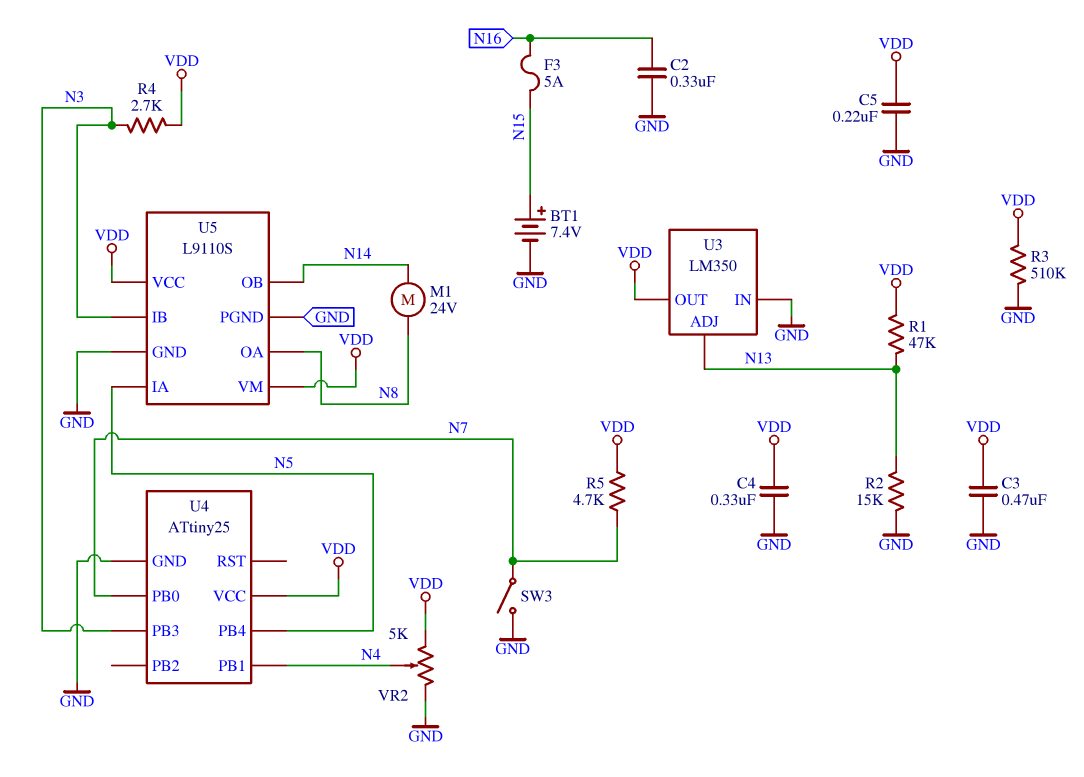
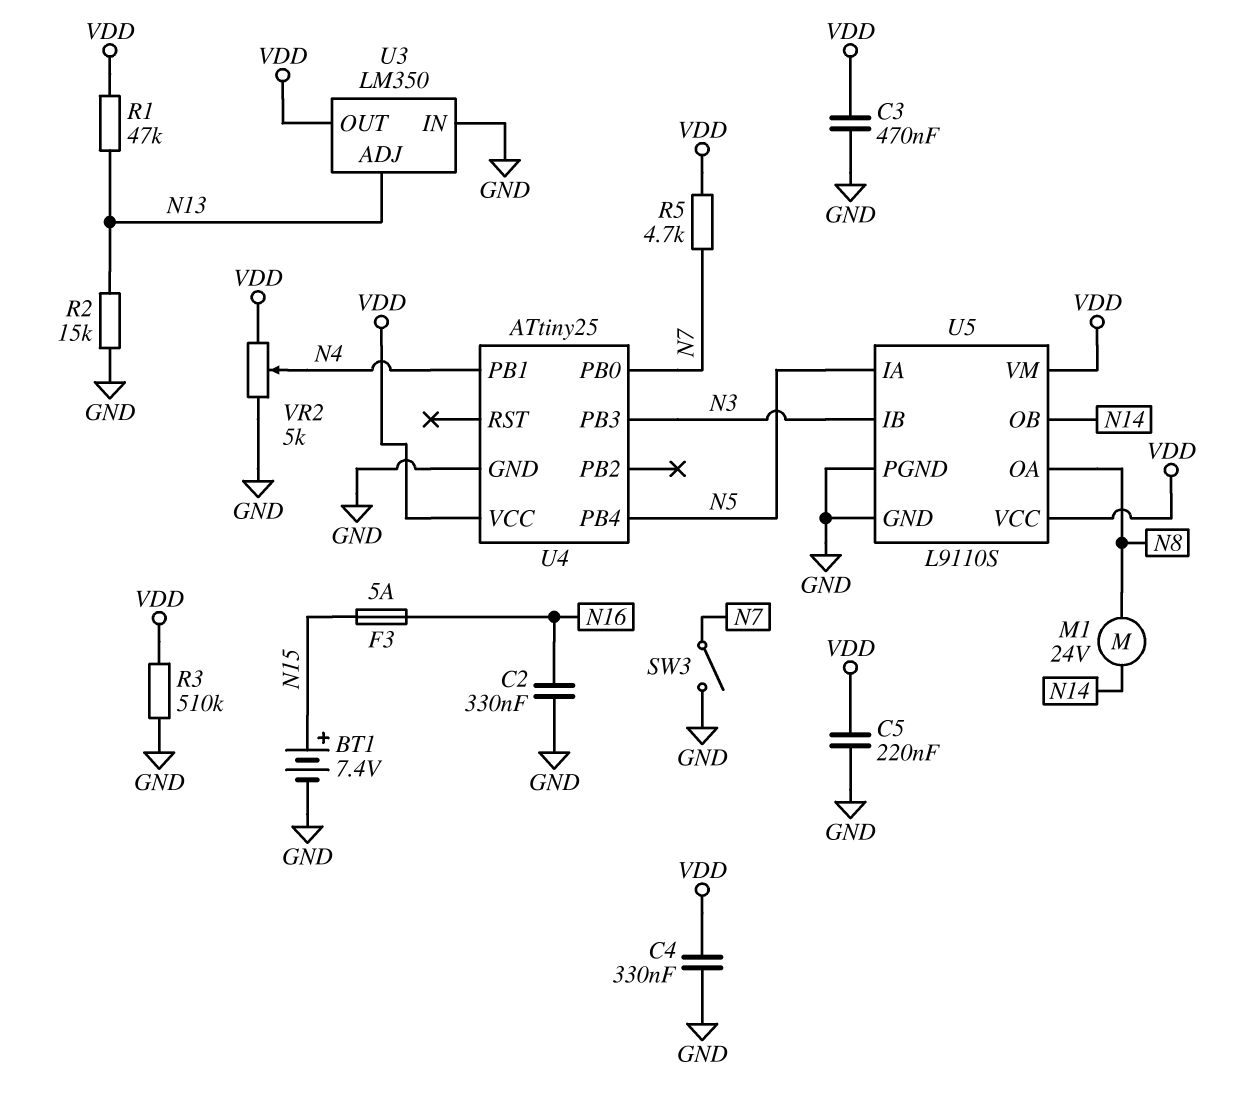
R4: 2.7k (N3, VDD) -> none

